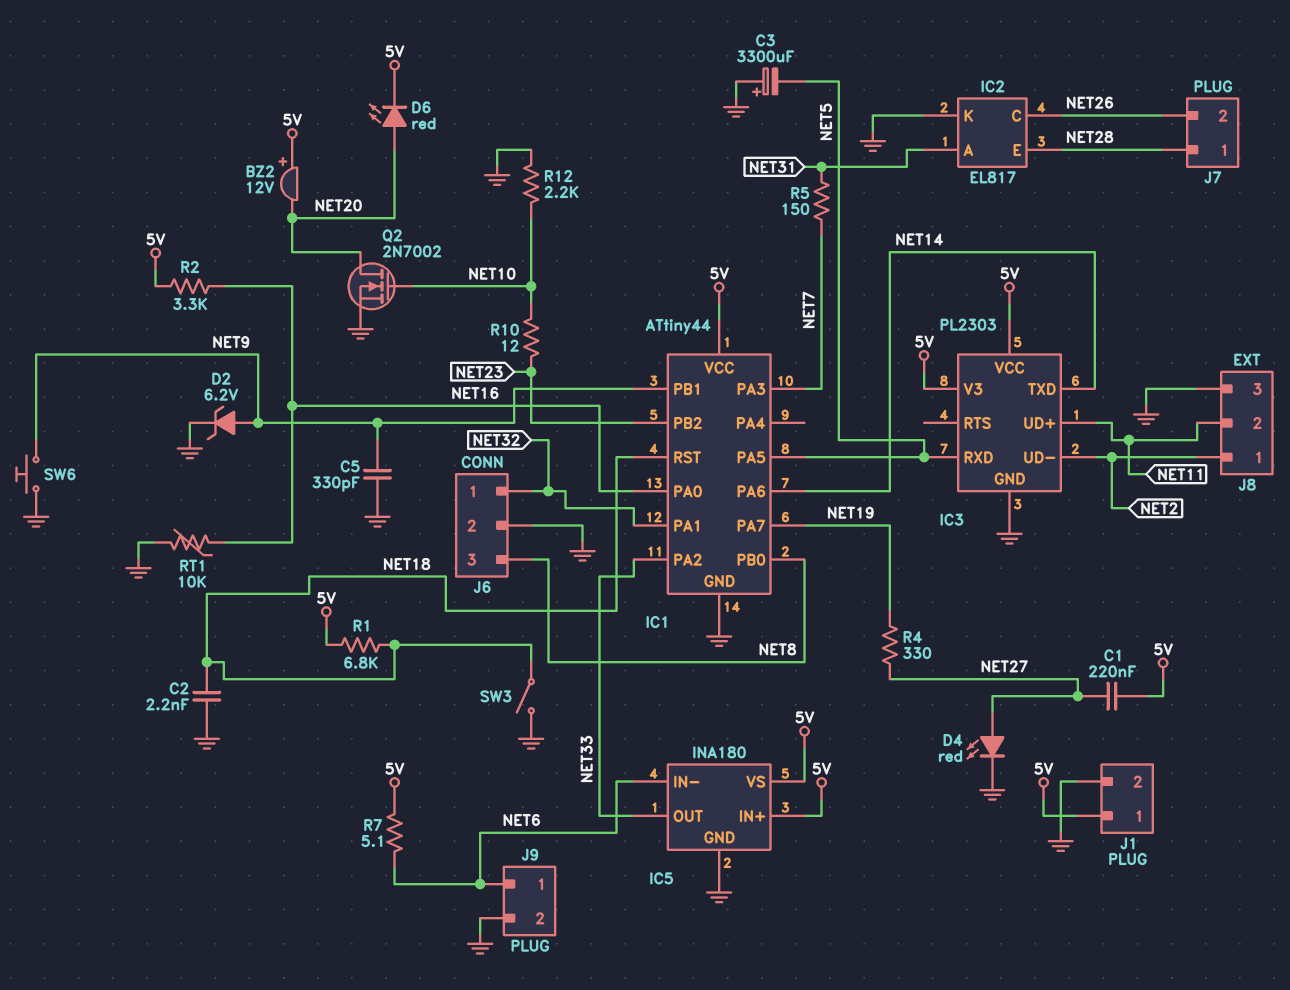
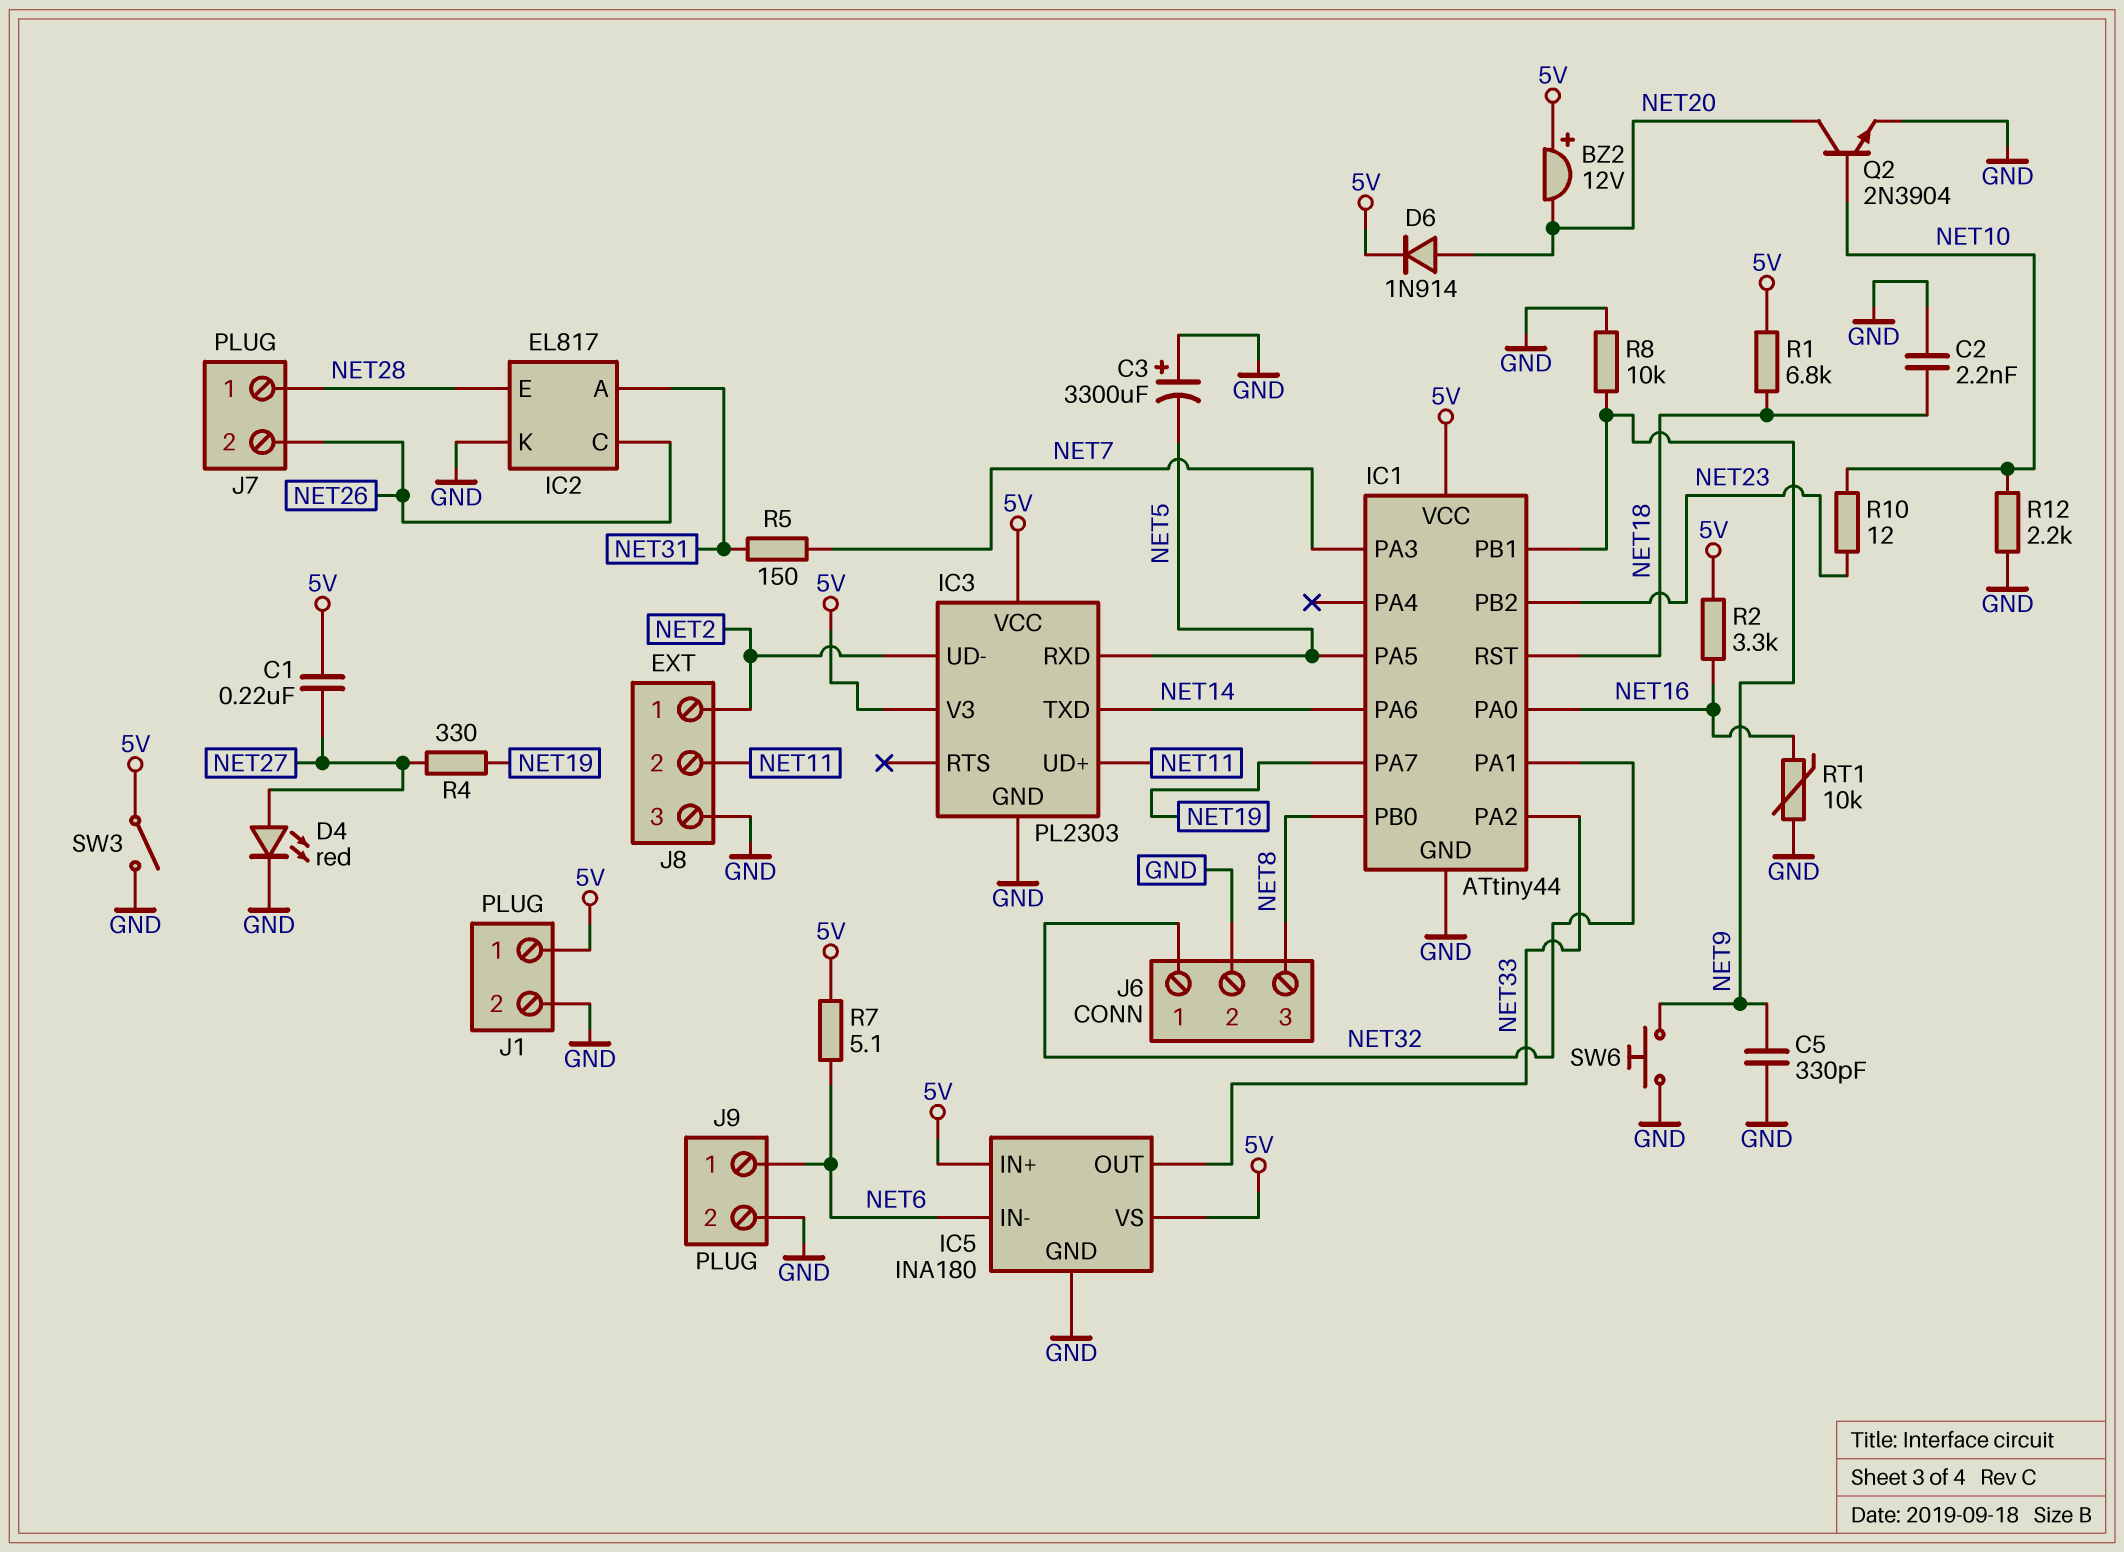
D2: zener 6.2V (A NET9, K GND) -> none
D6: LED red (A NET20, K 5V) -> diode 1N914 (A NET20, K 5V)
Q2: NMOS 2N7002 (G NET10, D NET20, S GND) -> NPN 2N3904 (B NET10, C NET20, E GND)
R8: none -> 10k (GND, NET9)
SW3: switch (GND, NET18) -> switch (5V, GND)

